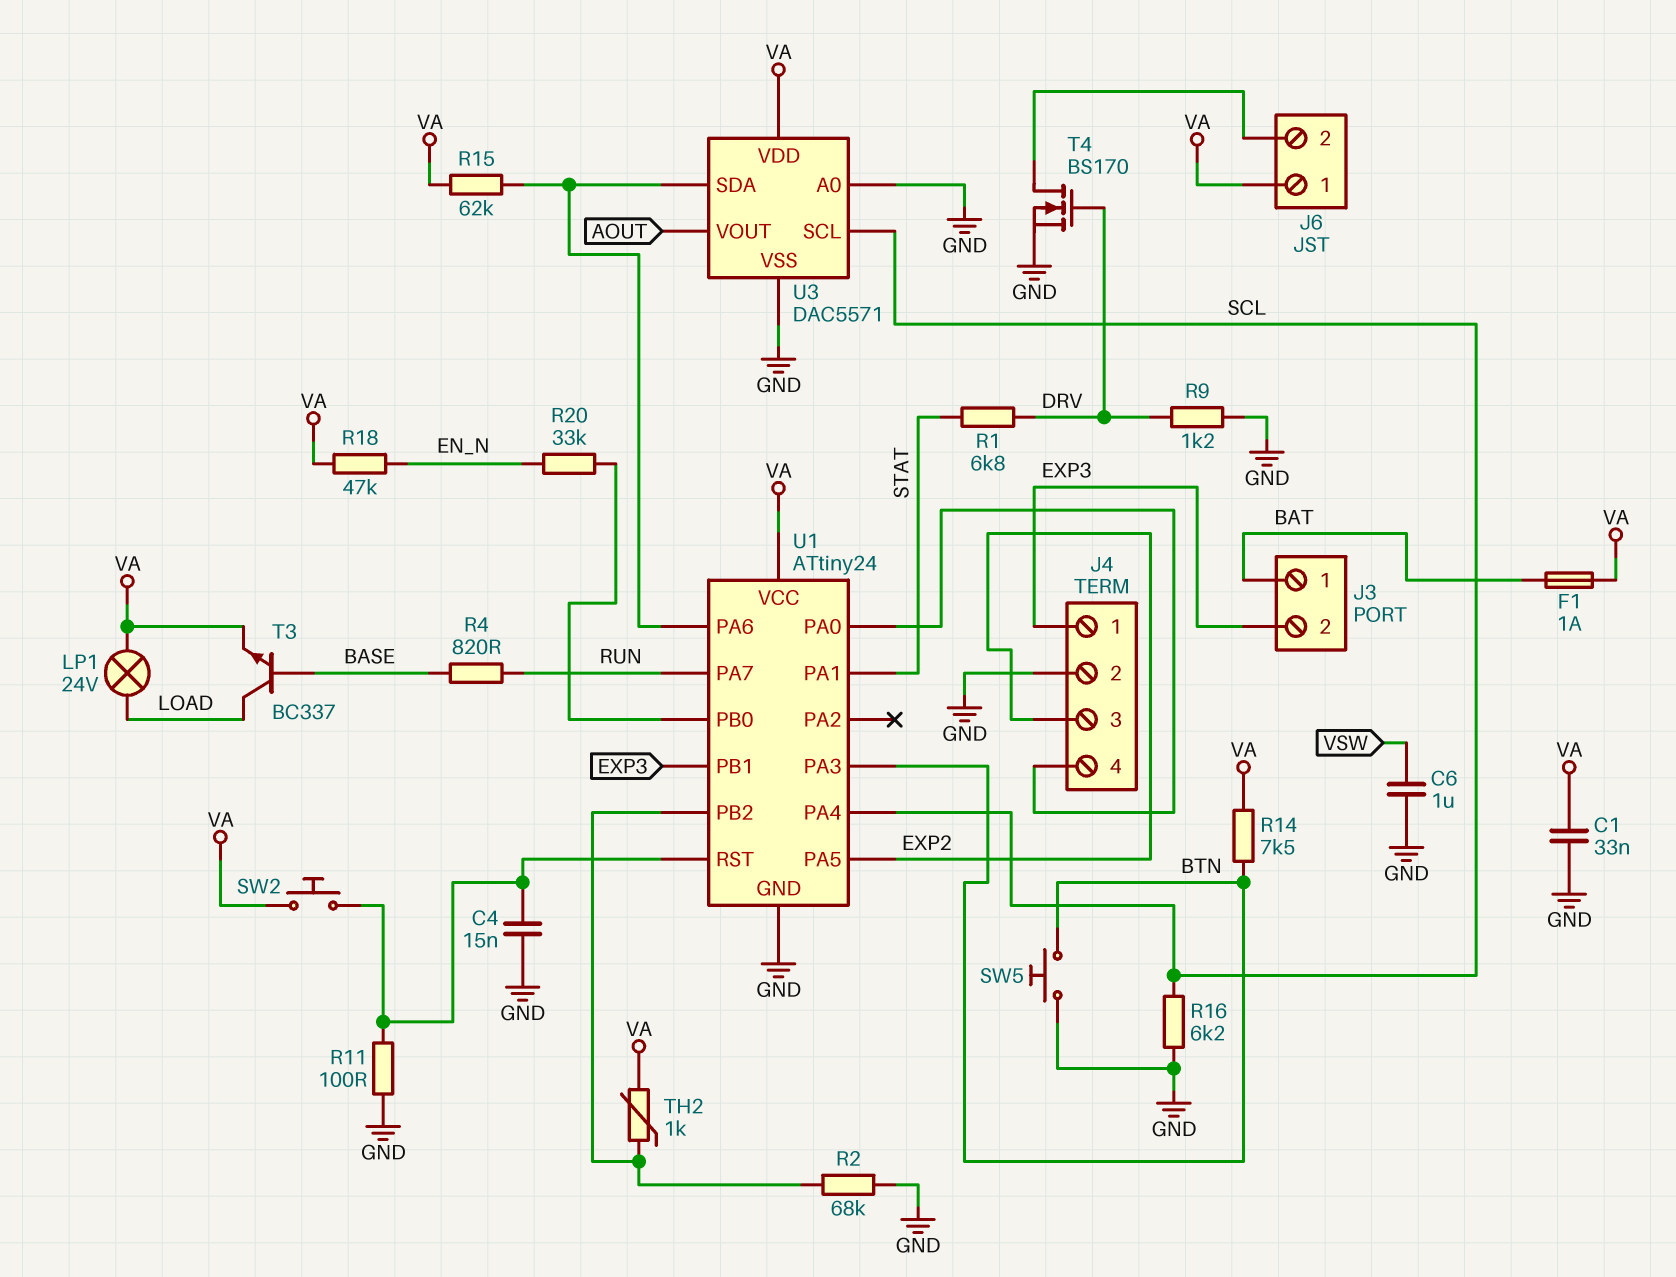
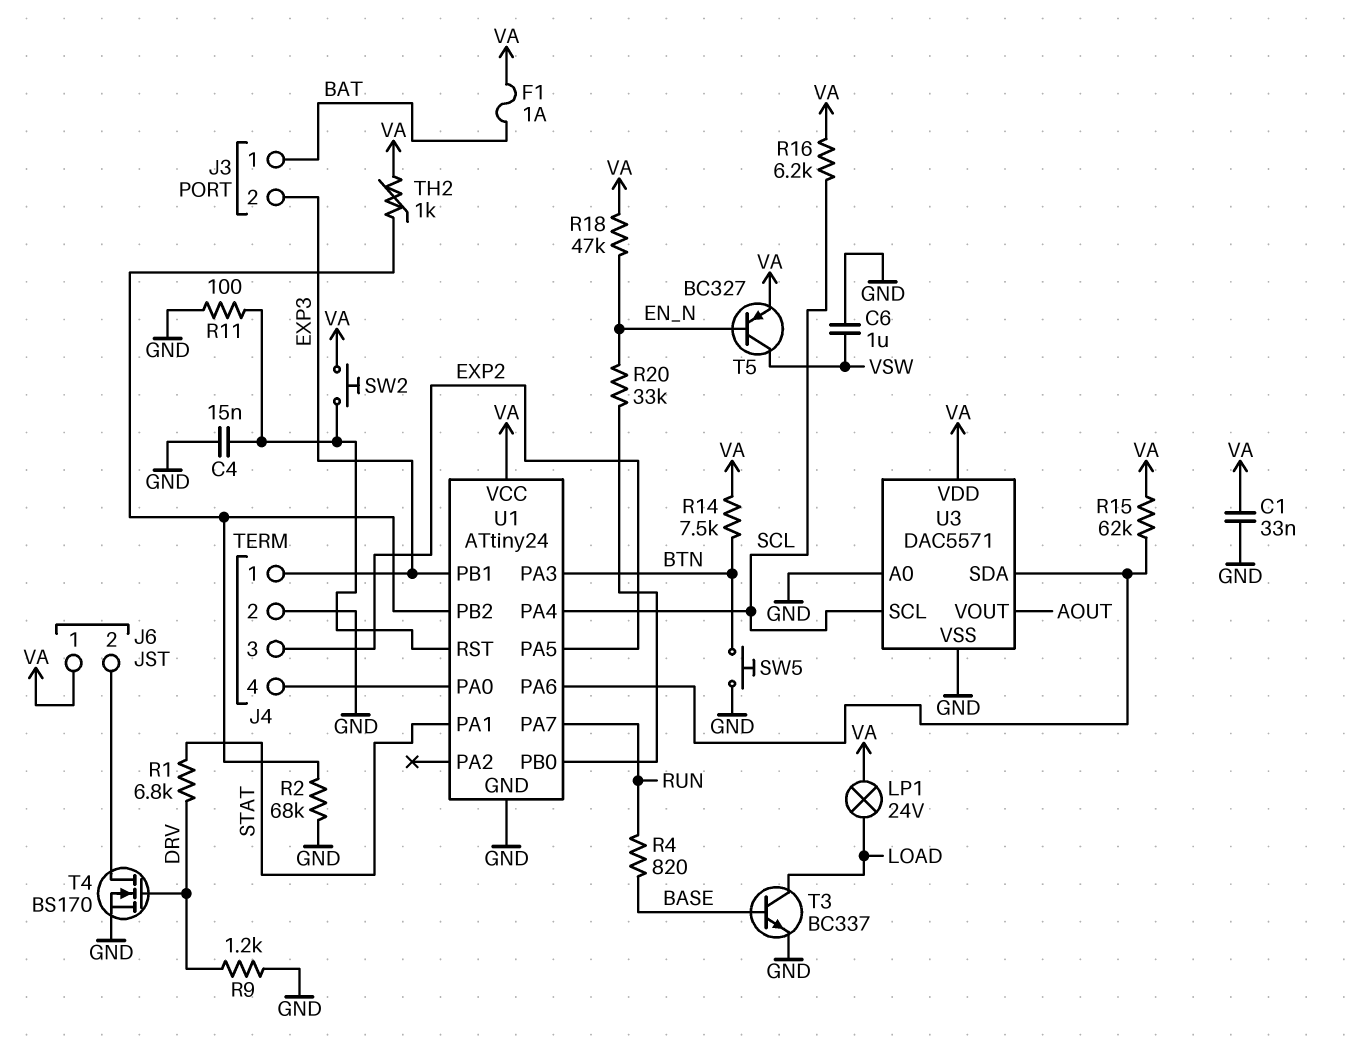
R16: 6.2k (GND, SCL) -> 6.2k (SCL, VA)
T3: NPN BC337 (B BASE, C LOAD, E VA) -> NPN BC337 (B BASE, C LOAD, E GND)
T5: none -> PNP BC327 (B EN_N, C VSW, E VA)

